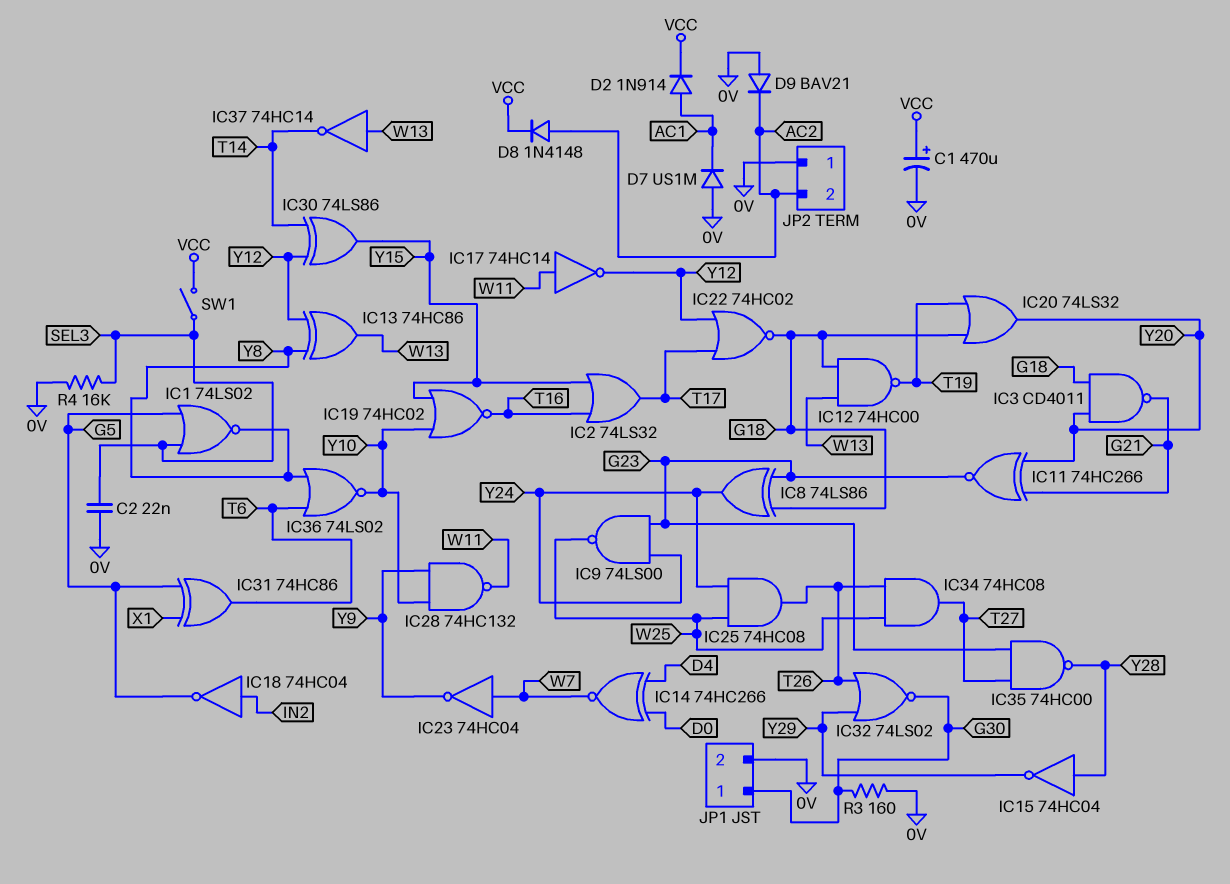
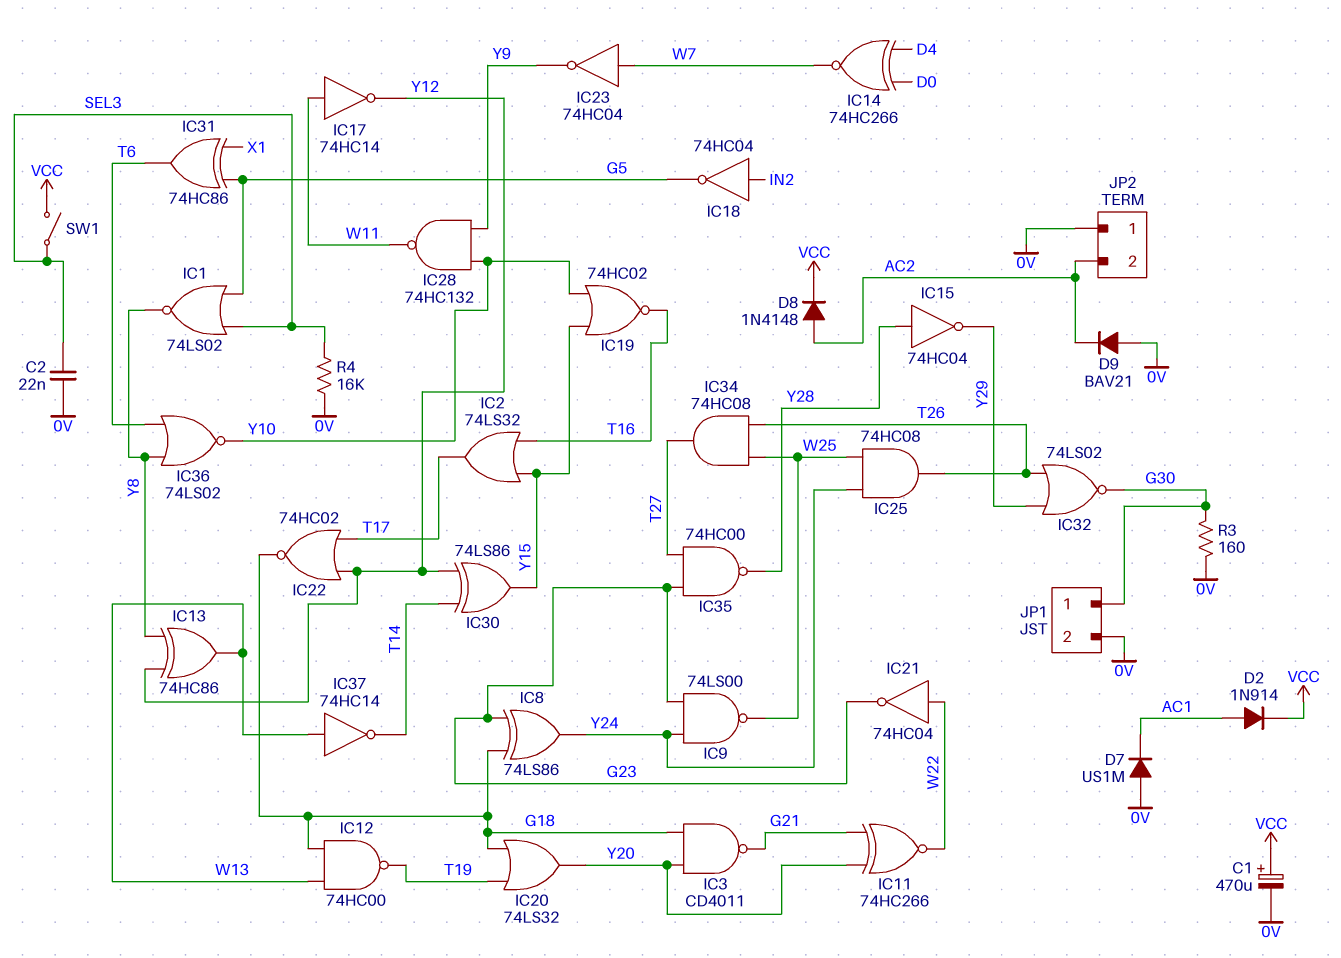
IC11: XNOR 74HC266 (in G21, in Y20, out G23) -> XNOR 74HC266 (in G21, in Y20, out W22)
IC21: none -> NOT 74HC04 (in W22, out G23)

